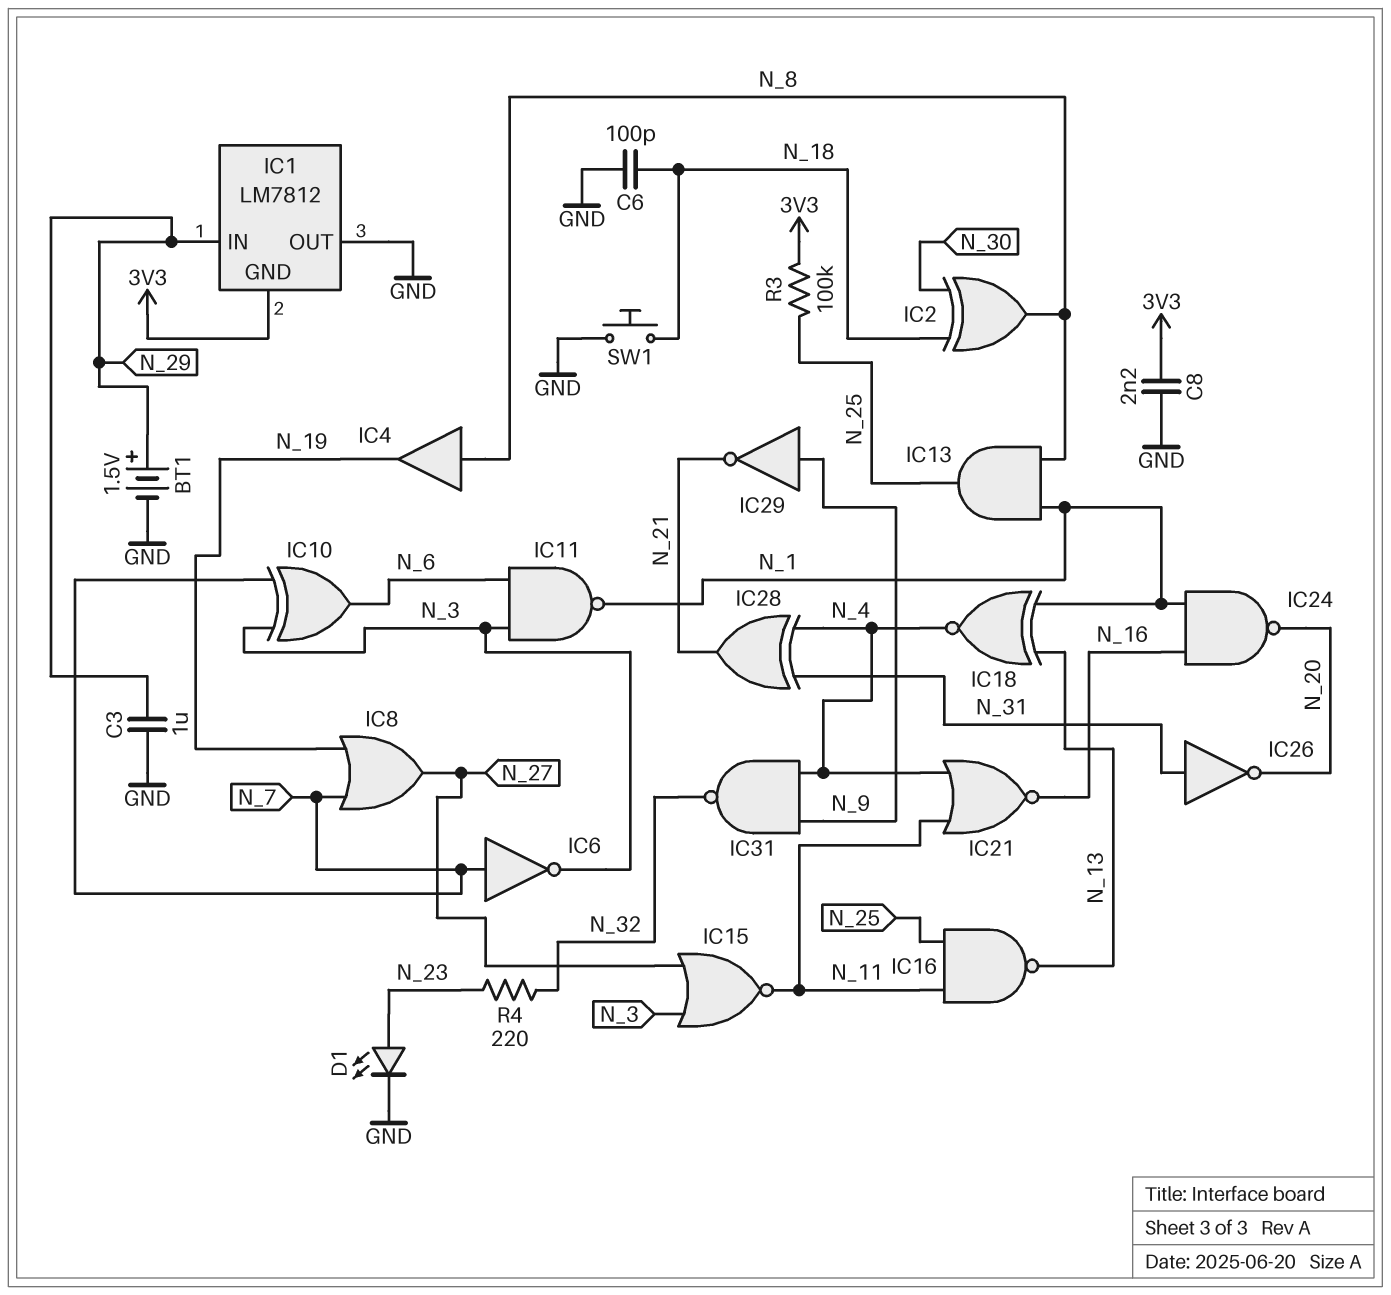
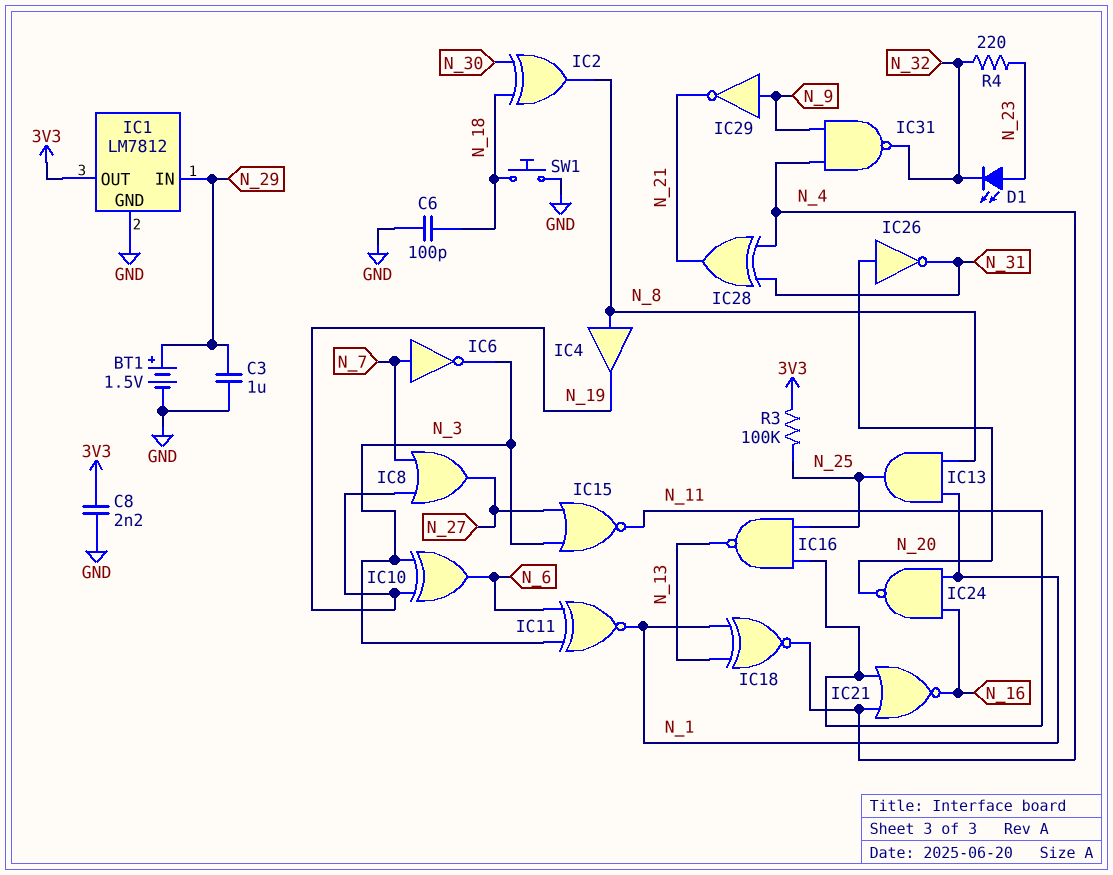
D1: LED (A N_23, K GND) -> LED (A N_23, K N_32)
IC1 pin GND: 3V3 -> GND
IC1 pin OUT: GND -> 3V3
IC10: XOR (in N_3, in N_7, out N_6) -> XOR (in N_3, in N_19, out N_6)
IC11: NAND (in N_3, in N_6, out N_1) -> XNOR (in N_3, in N_6, out N_1)
IC26: NOT (in N_31, out N_20) -> NOT (in N_20, out N_31)

